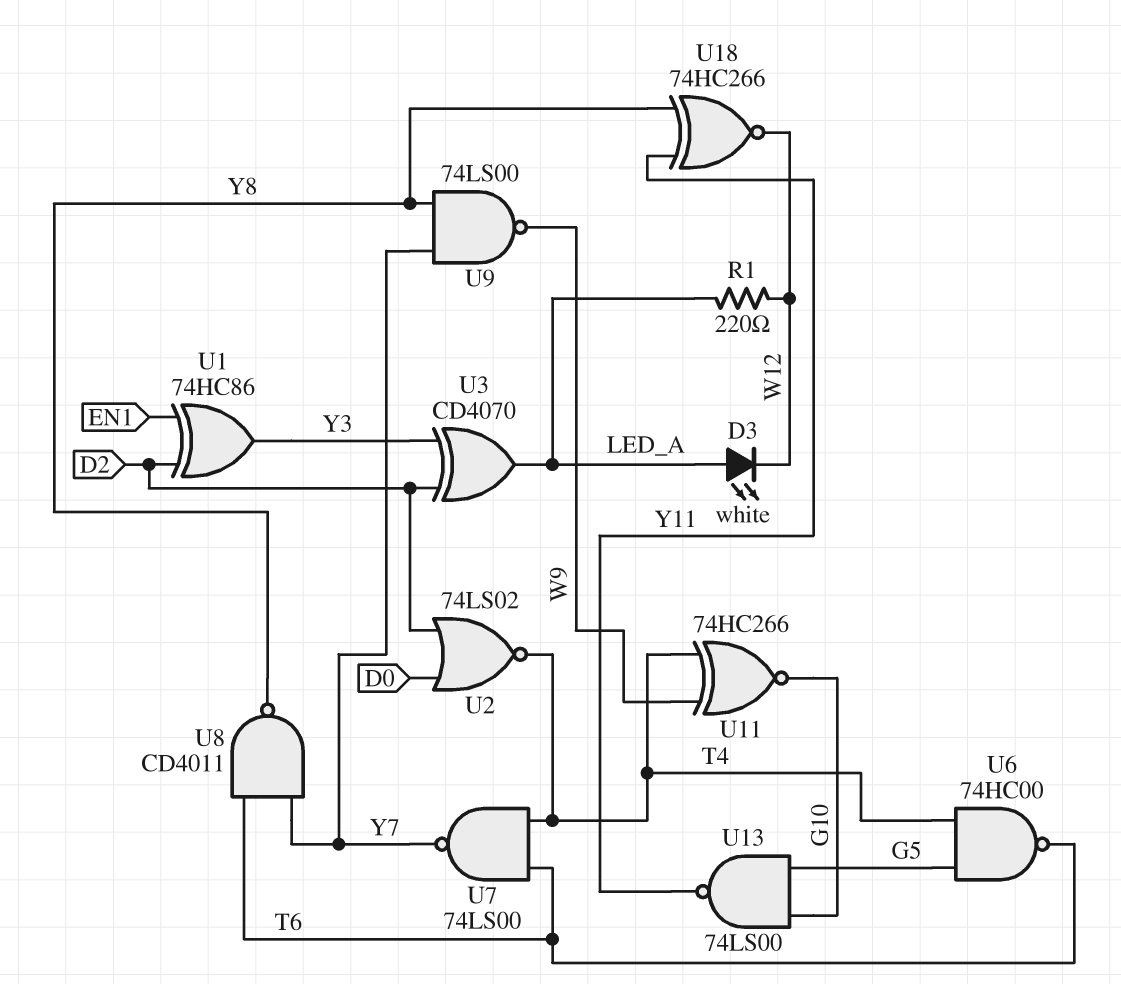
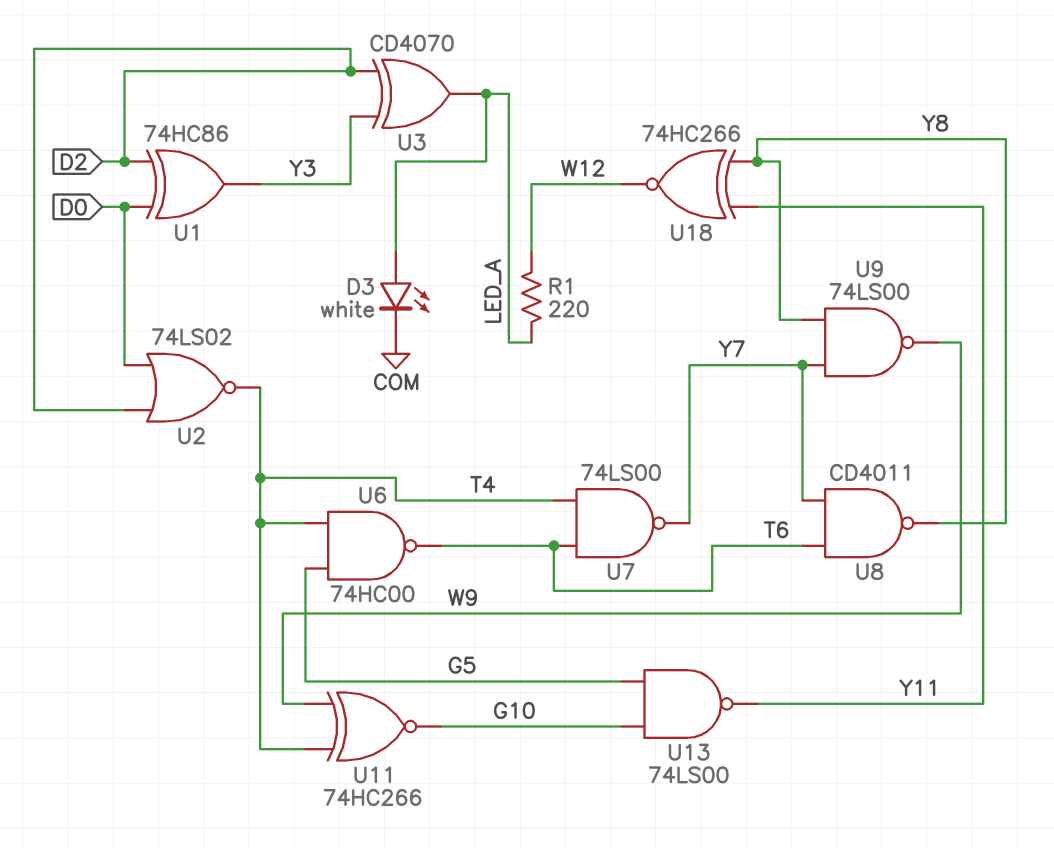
D3: LED white (A LED_A, K W12) -> LED white (A LED_A, K COM)
U1: XOR 74HC86 (in D2, in EN1, out Y3) -> XOR 74HC86 (in D0, in D2, out Y3)

